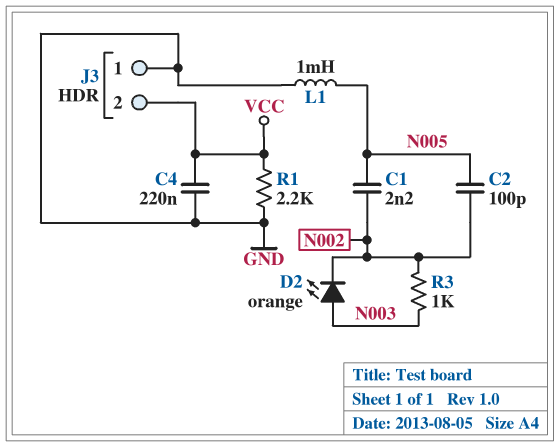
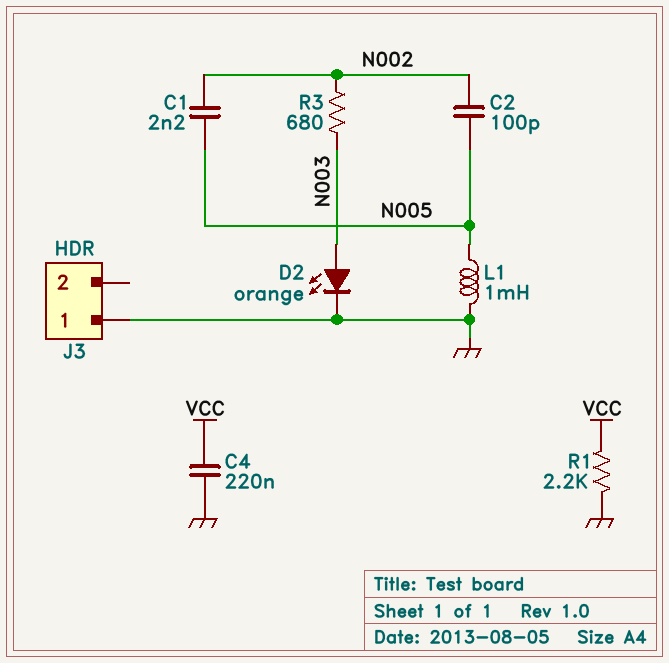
D2: LED orange (A N003, K N002) -> LED orange (A N003, K GND)
J3 pin 2: VCC -> none
R3: 1k (N002, N003) -> 680 (N002, N003)

